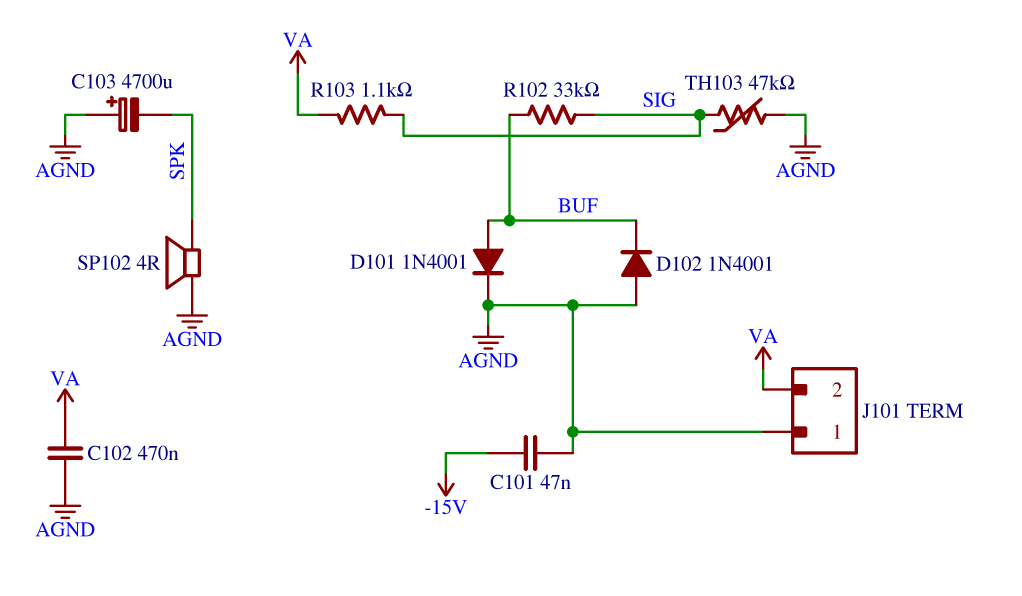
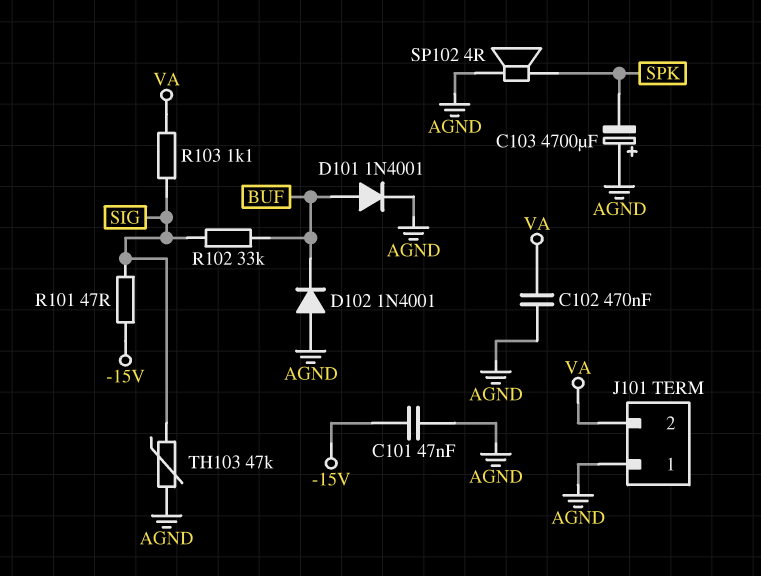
R101: none -> 47 (-15V, SIG)

